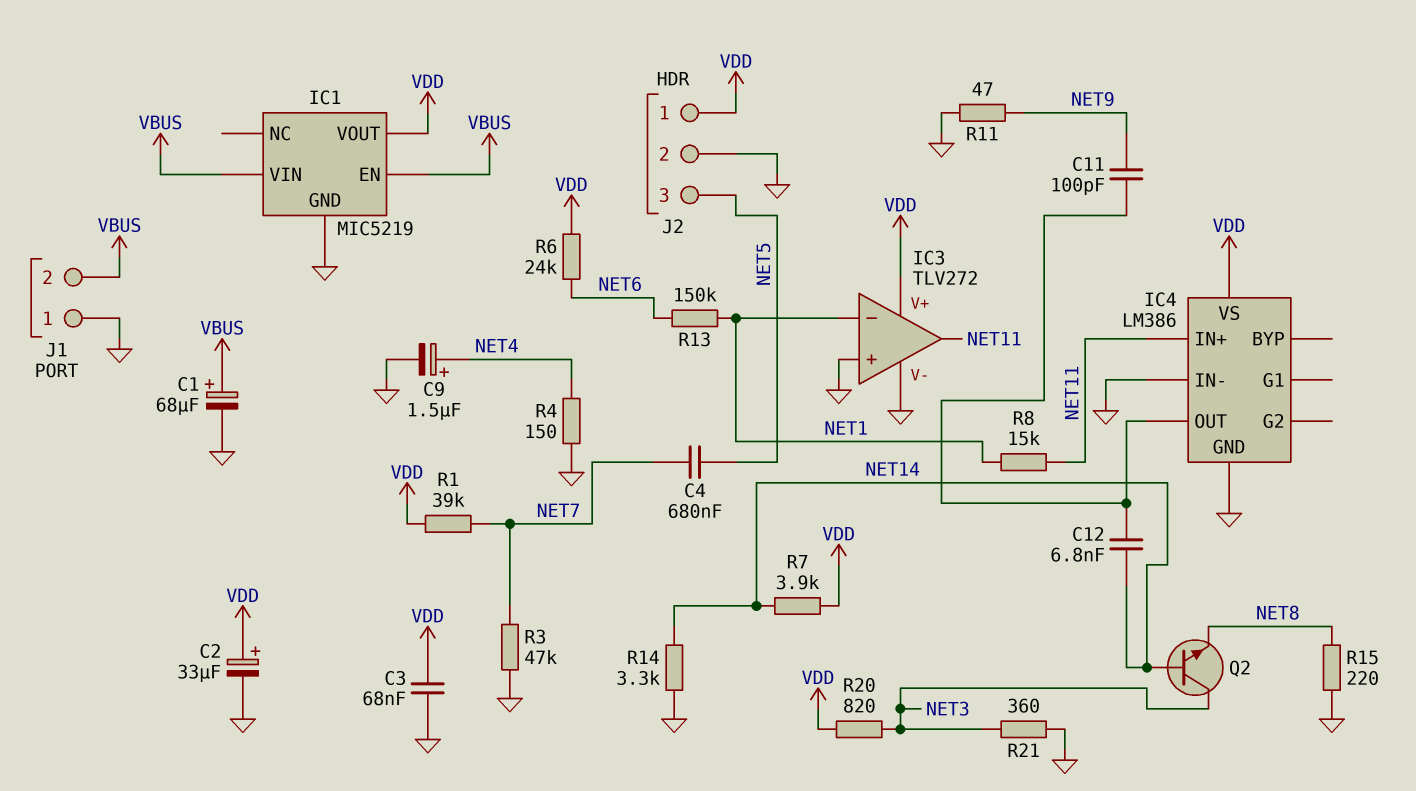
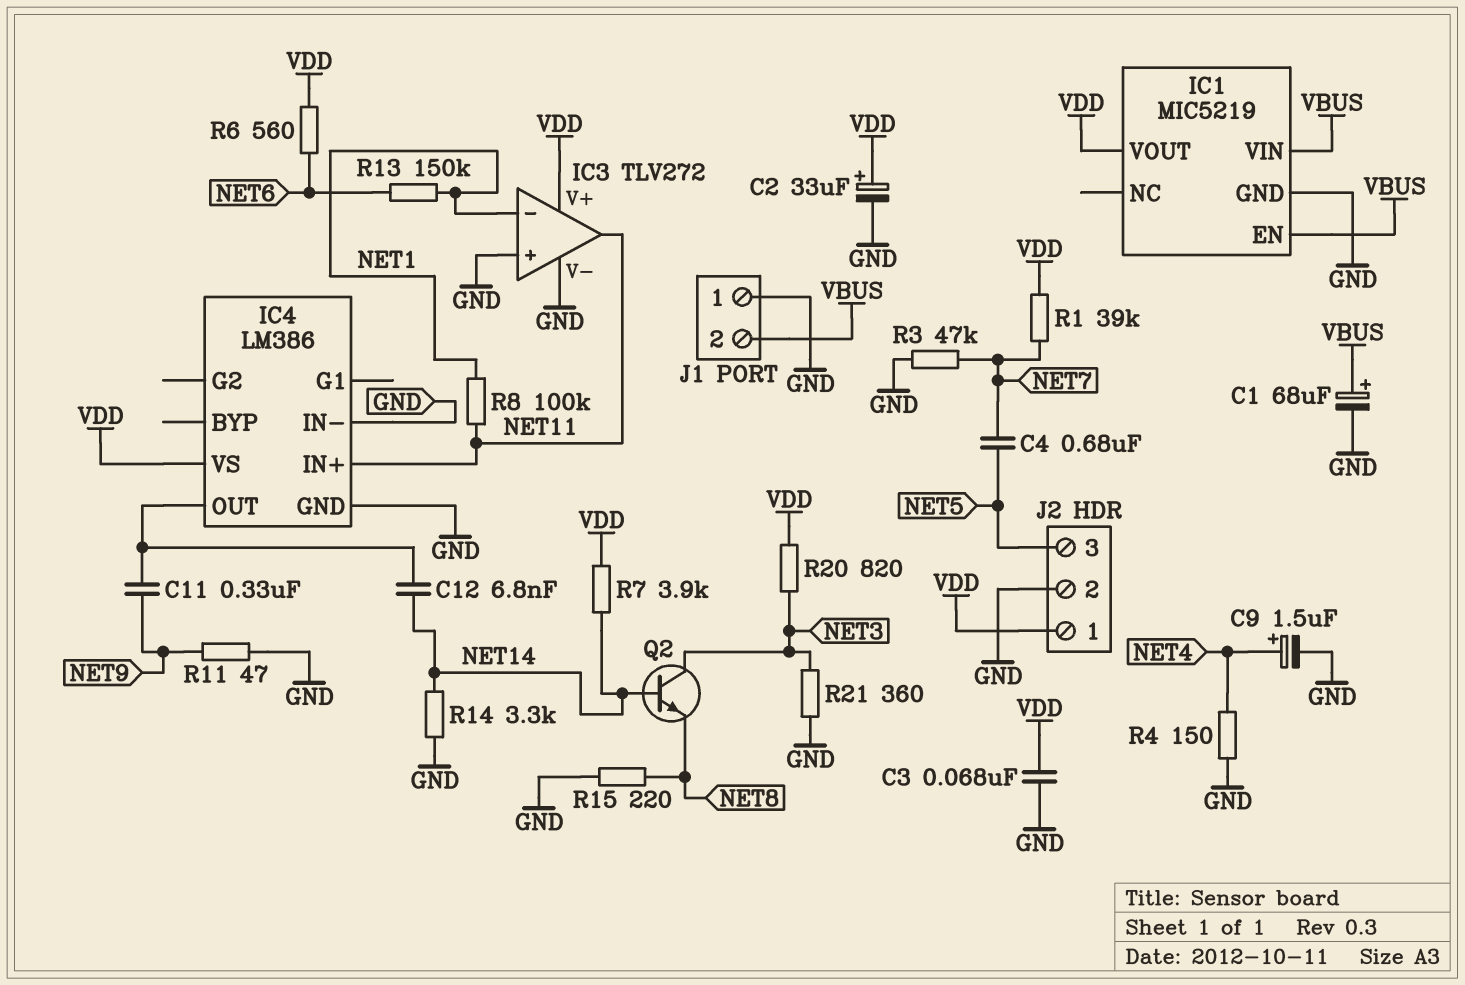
C11: 100pF (IC4/OUT, NET9) -> 330nF (IC4/OUT, NET9)
R6: 24k (NET6, VDD) -> 560 (NET6, VDD)
R8: 15k (NET1, NET11) -> 100k (NET1, NET11)

